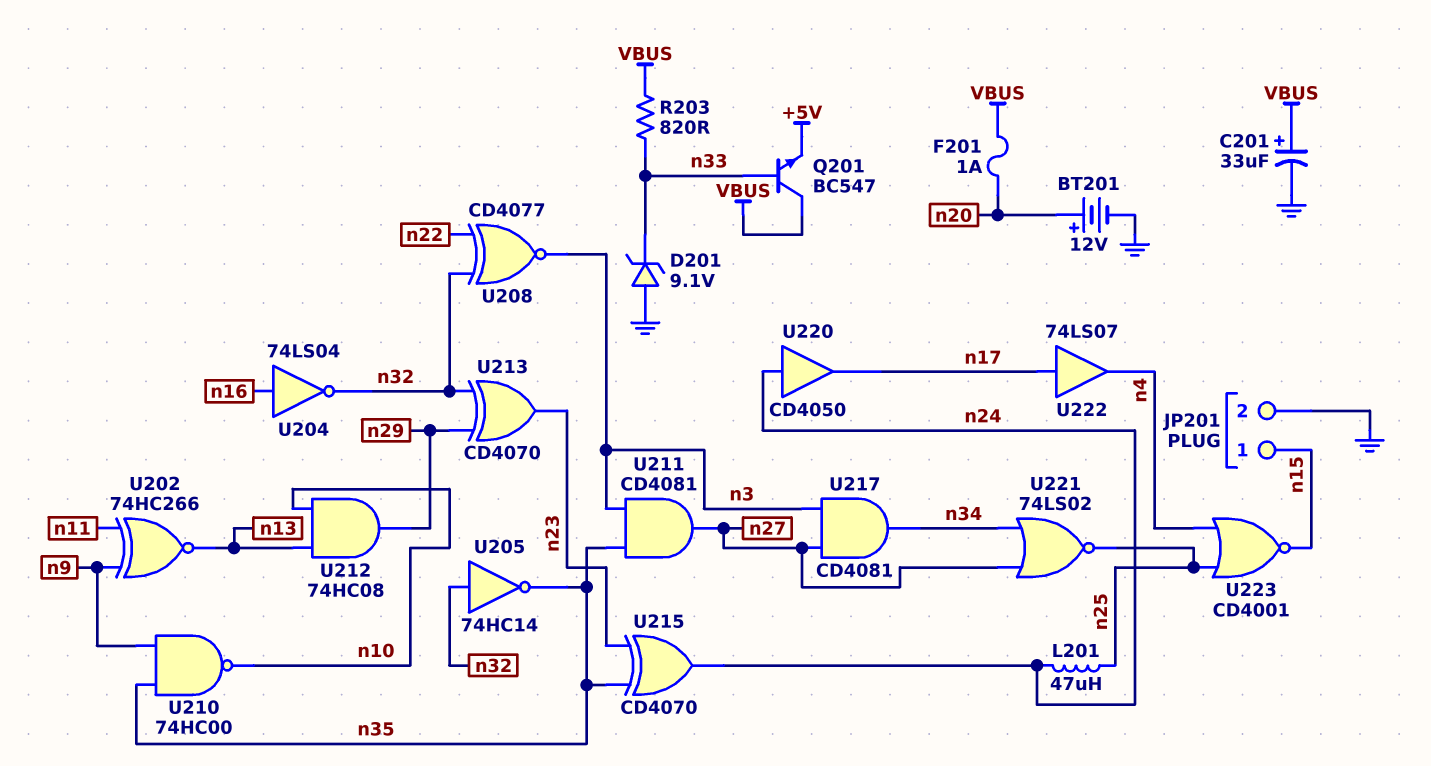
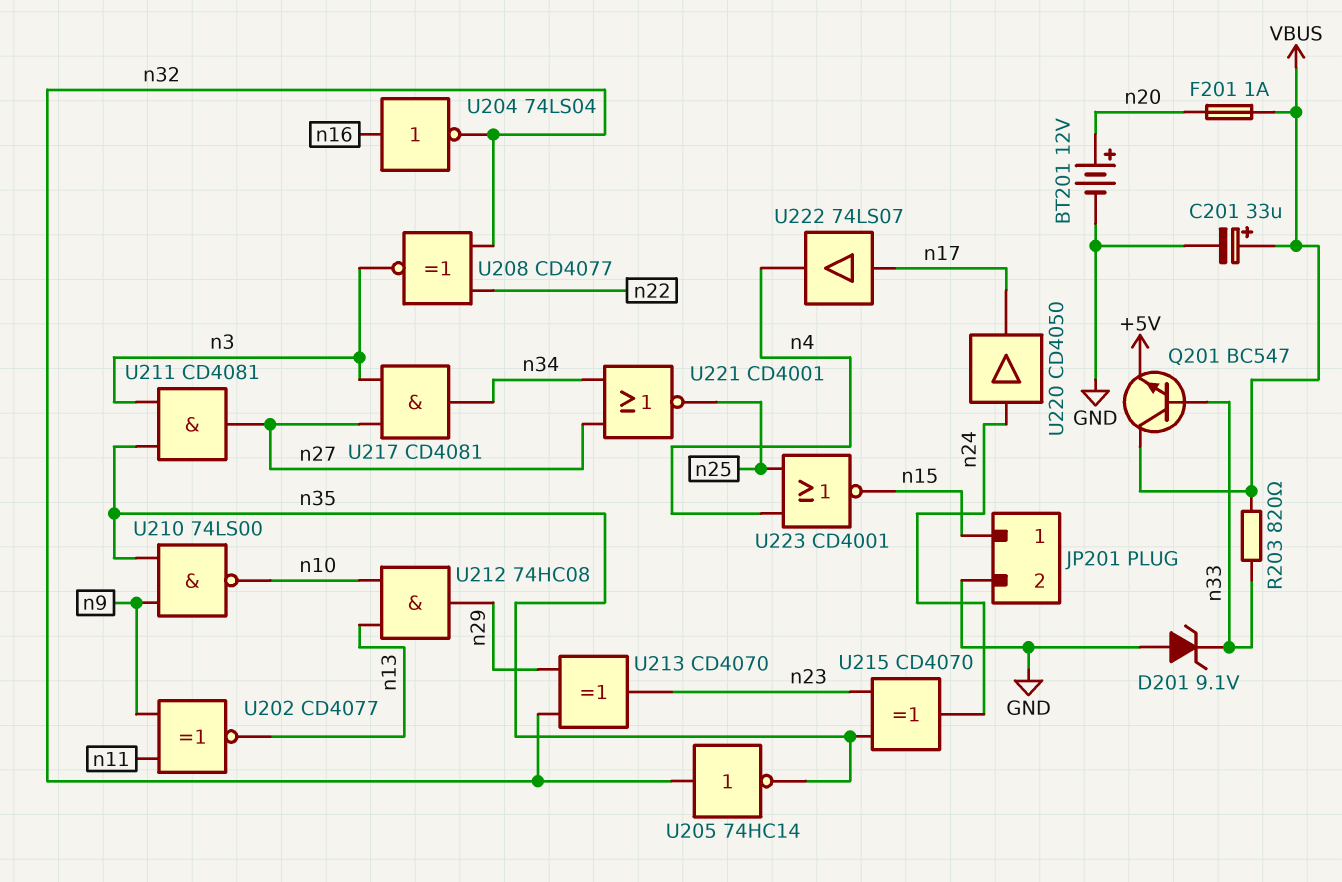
L201: 47uH (n24, n25) -> none
U202: XNOR 74HC266 (in n9, in n11, out n13) -> XNOR CD4077 (in n9, in n11, out n13)
U210: NAND 74HC00 (in n9, in n35, out n10) -> NAND 74LS00 (in n9, in n35, out n10)
U221: NOR 74LS02 (in n27, in n34, out n25) -> NOR CD4001 (in n27, in n34, out n25)

